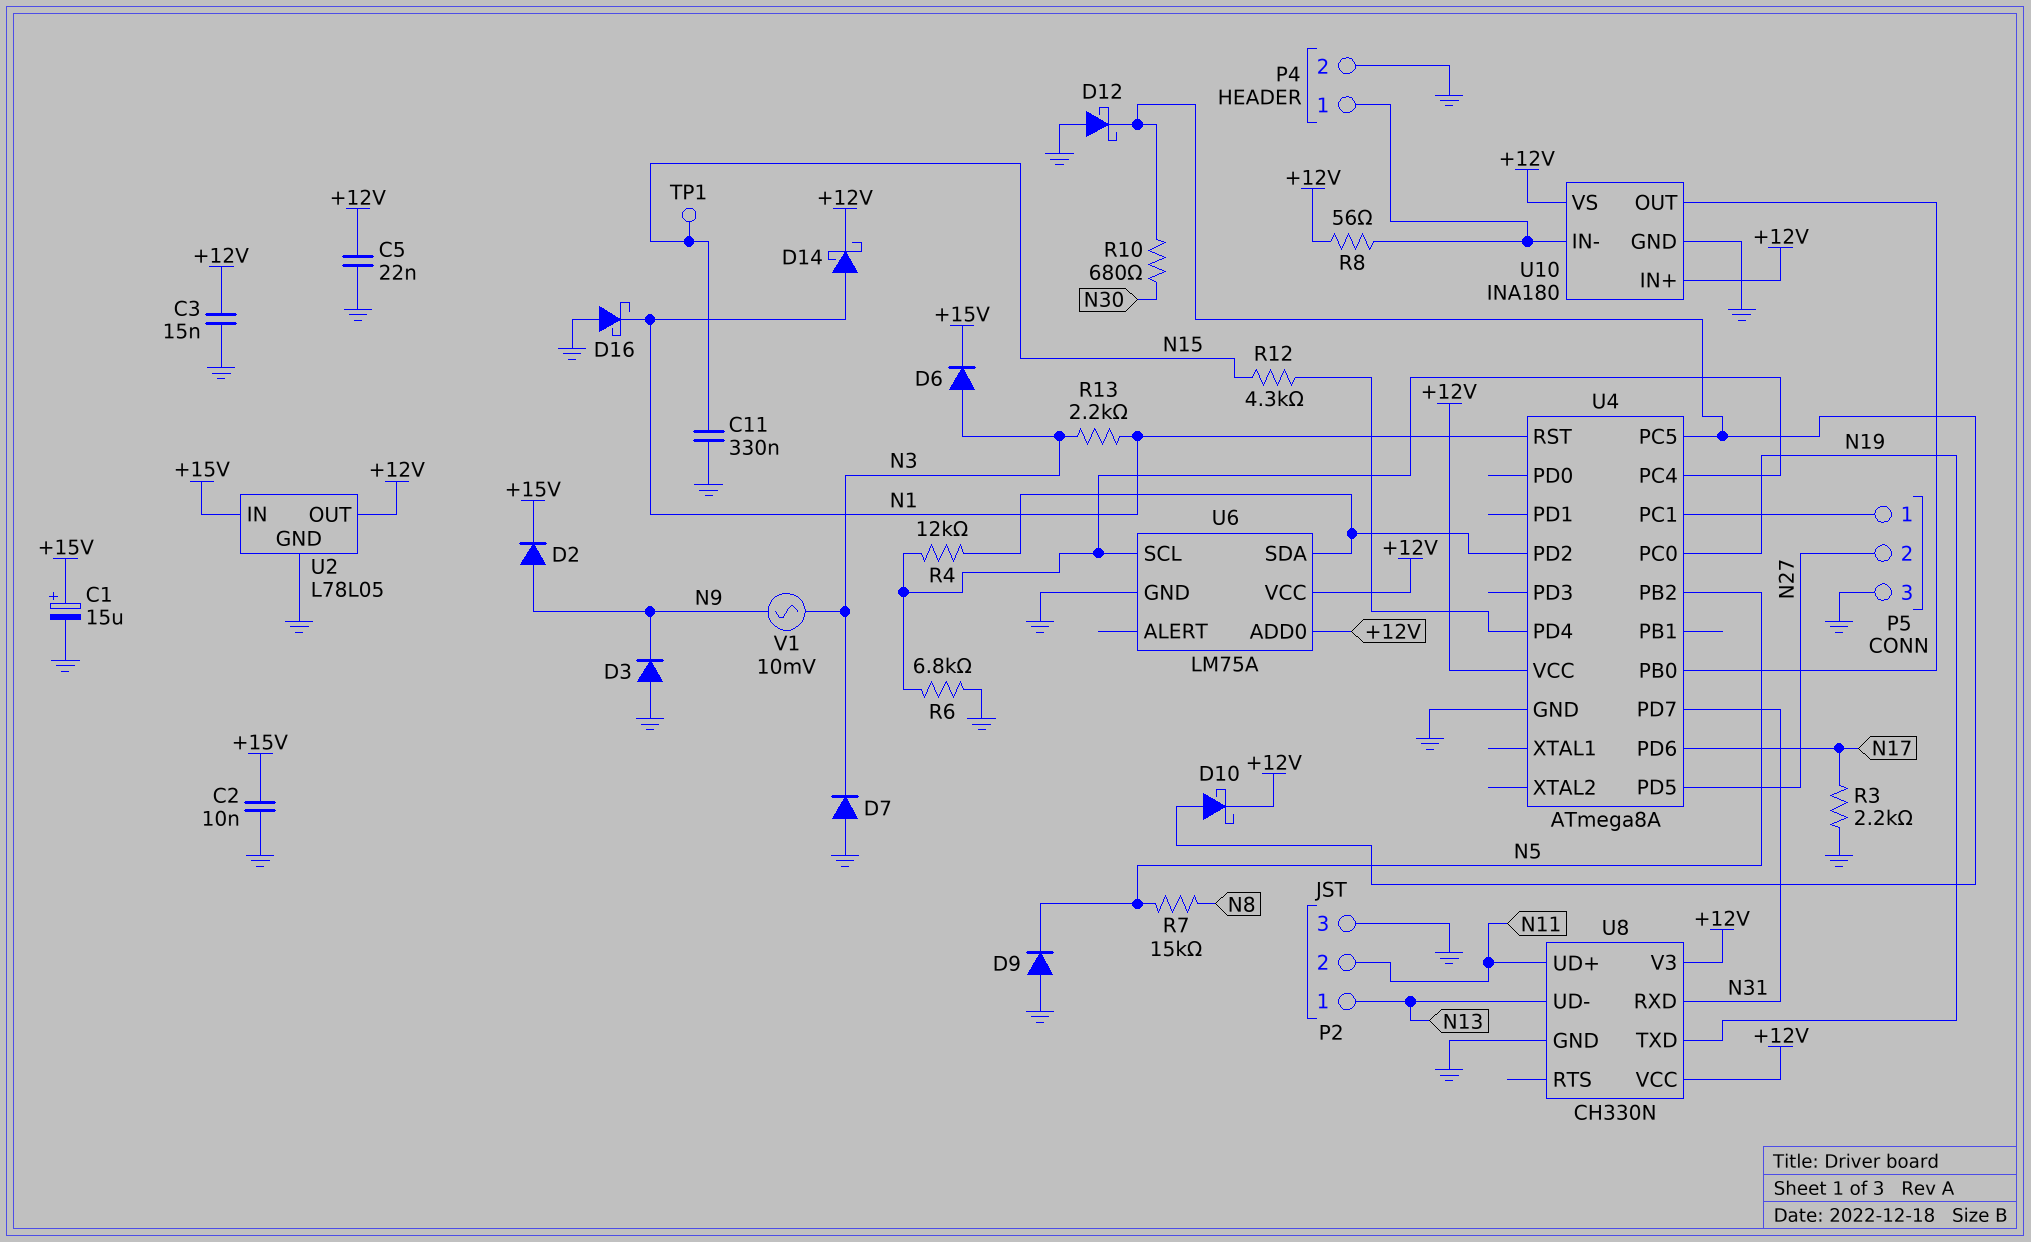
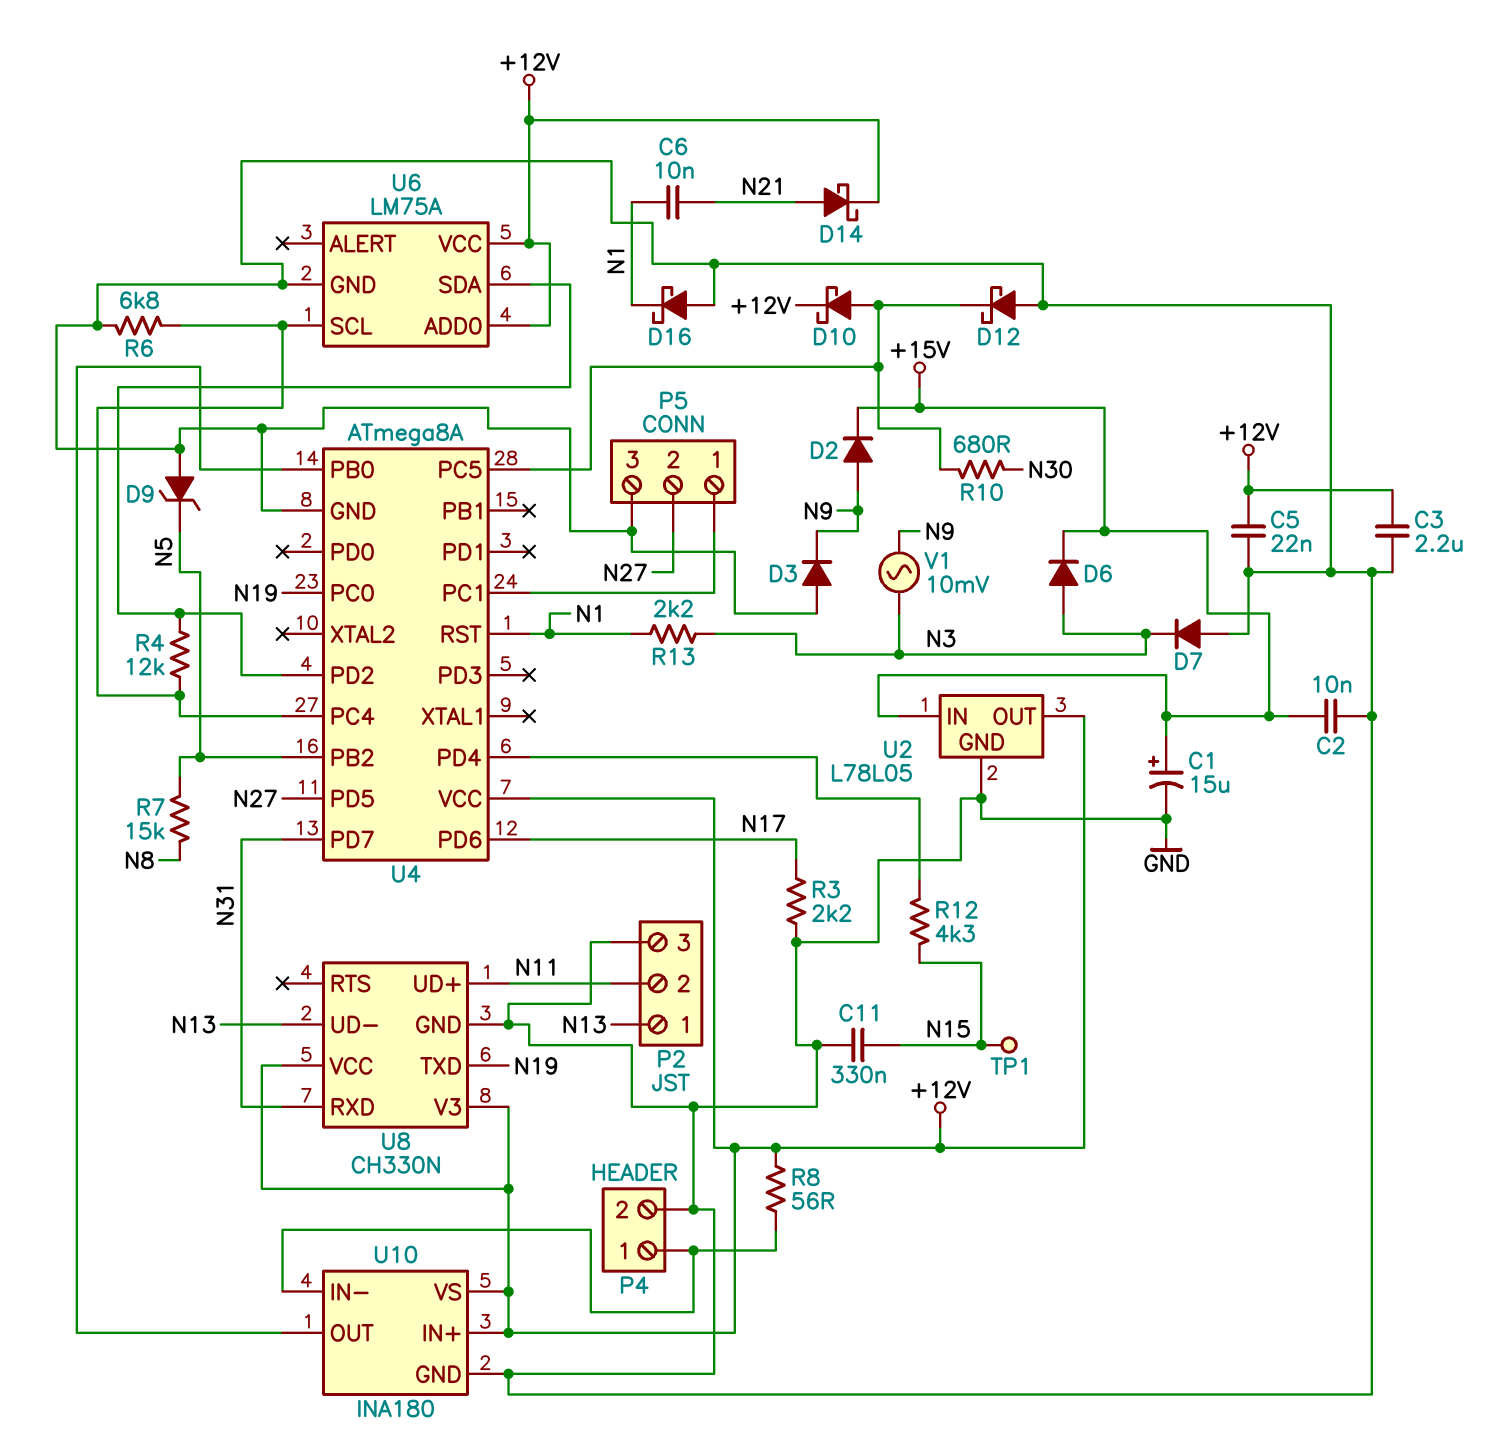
C3: 15nF (+12V, GND) -> 2.2uF (+12V, GND)
C6: none -> 10nF (N1, N21)
D9: diode (A GND, K N5) -> zener (A GND, K N5)
D14: schottky (A N1, K +12V) -> schottky (A N21, K +12V)

